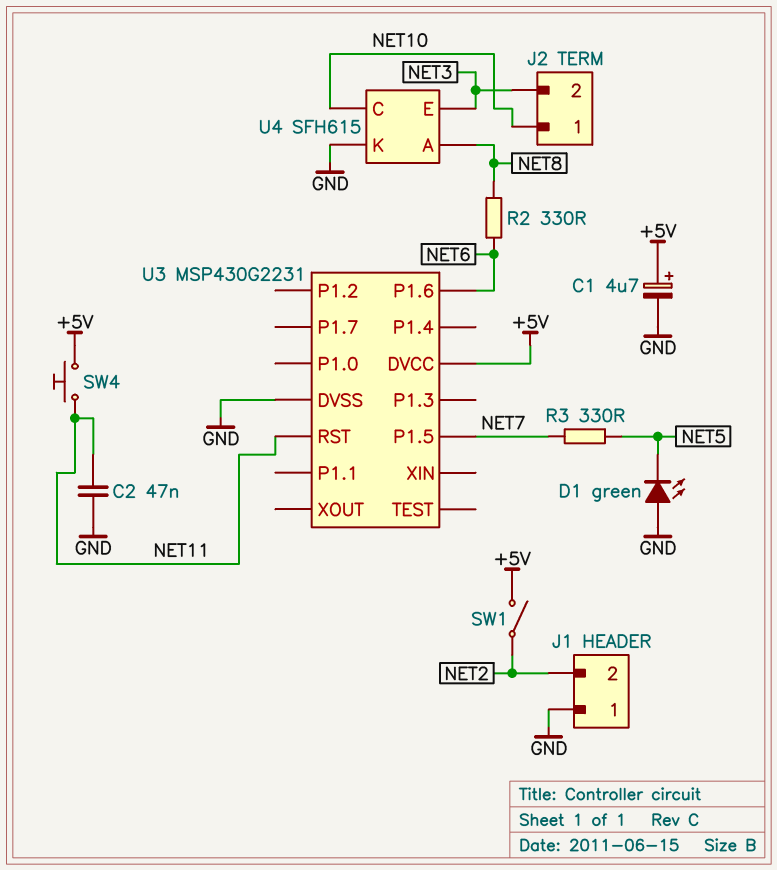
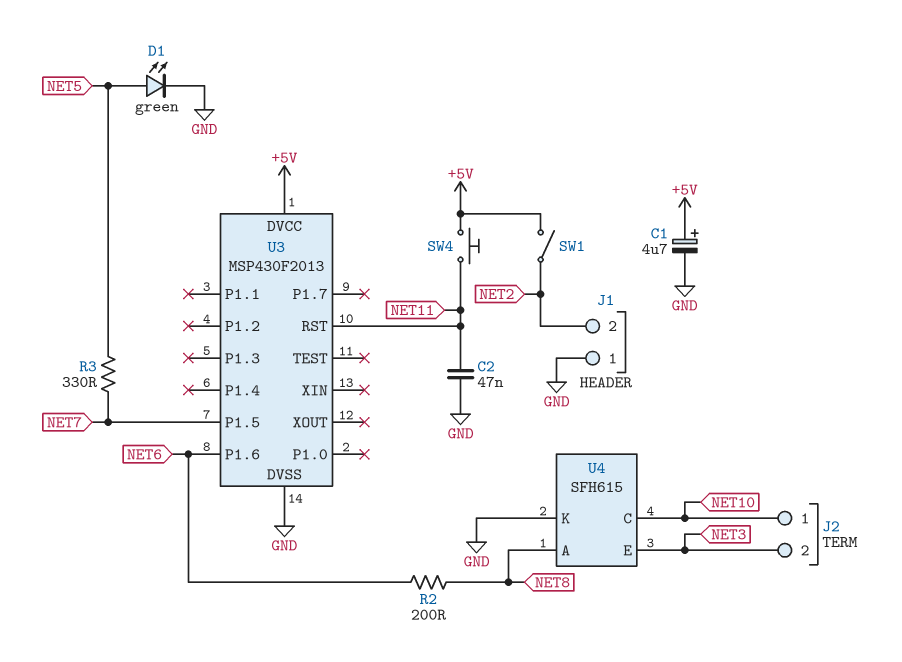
D1: LED green (A GND, K NET5) -> LED green (A NET5, K GND)
R2: 330 (NET6, NET8) -> 200 (NET6, NET8)
U3: MSP430G2231 -> MSP430F2013

